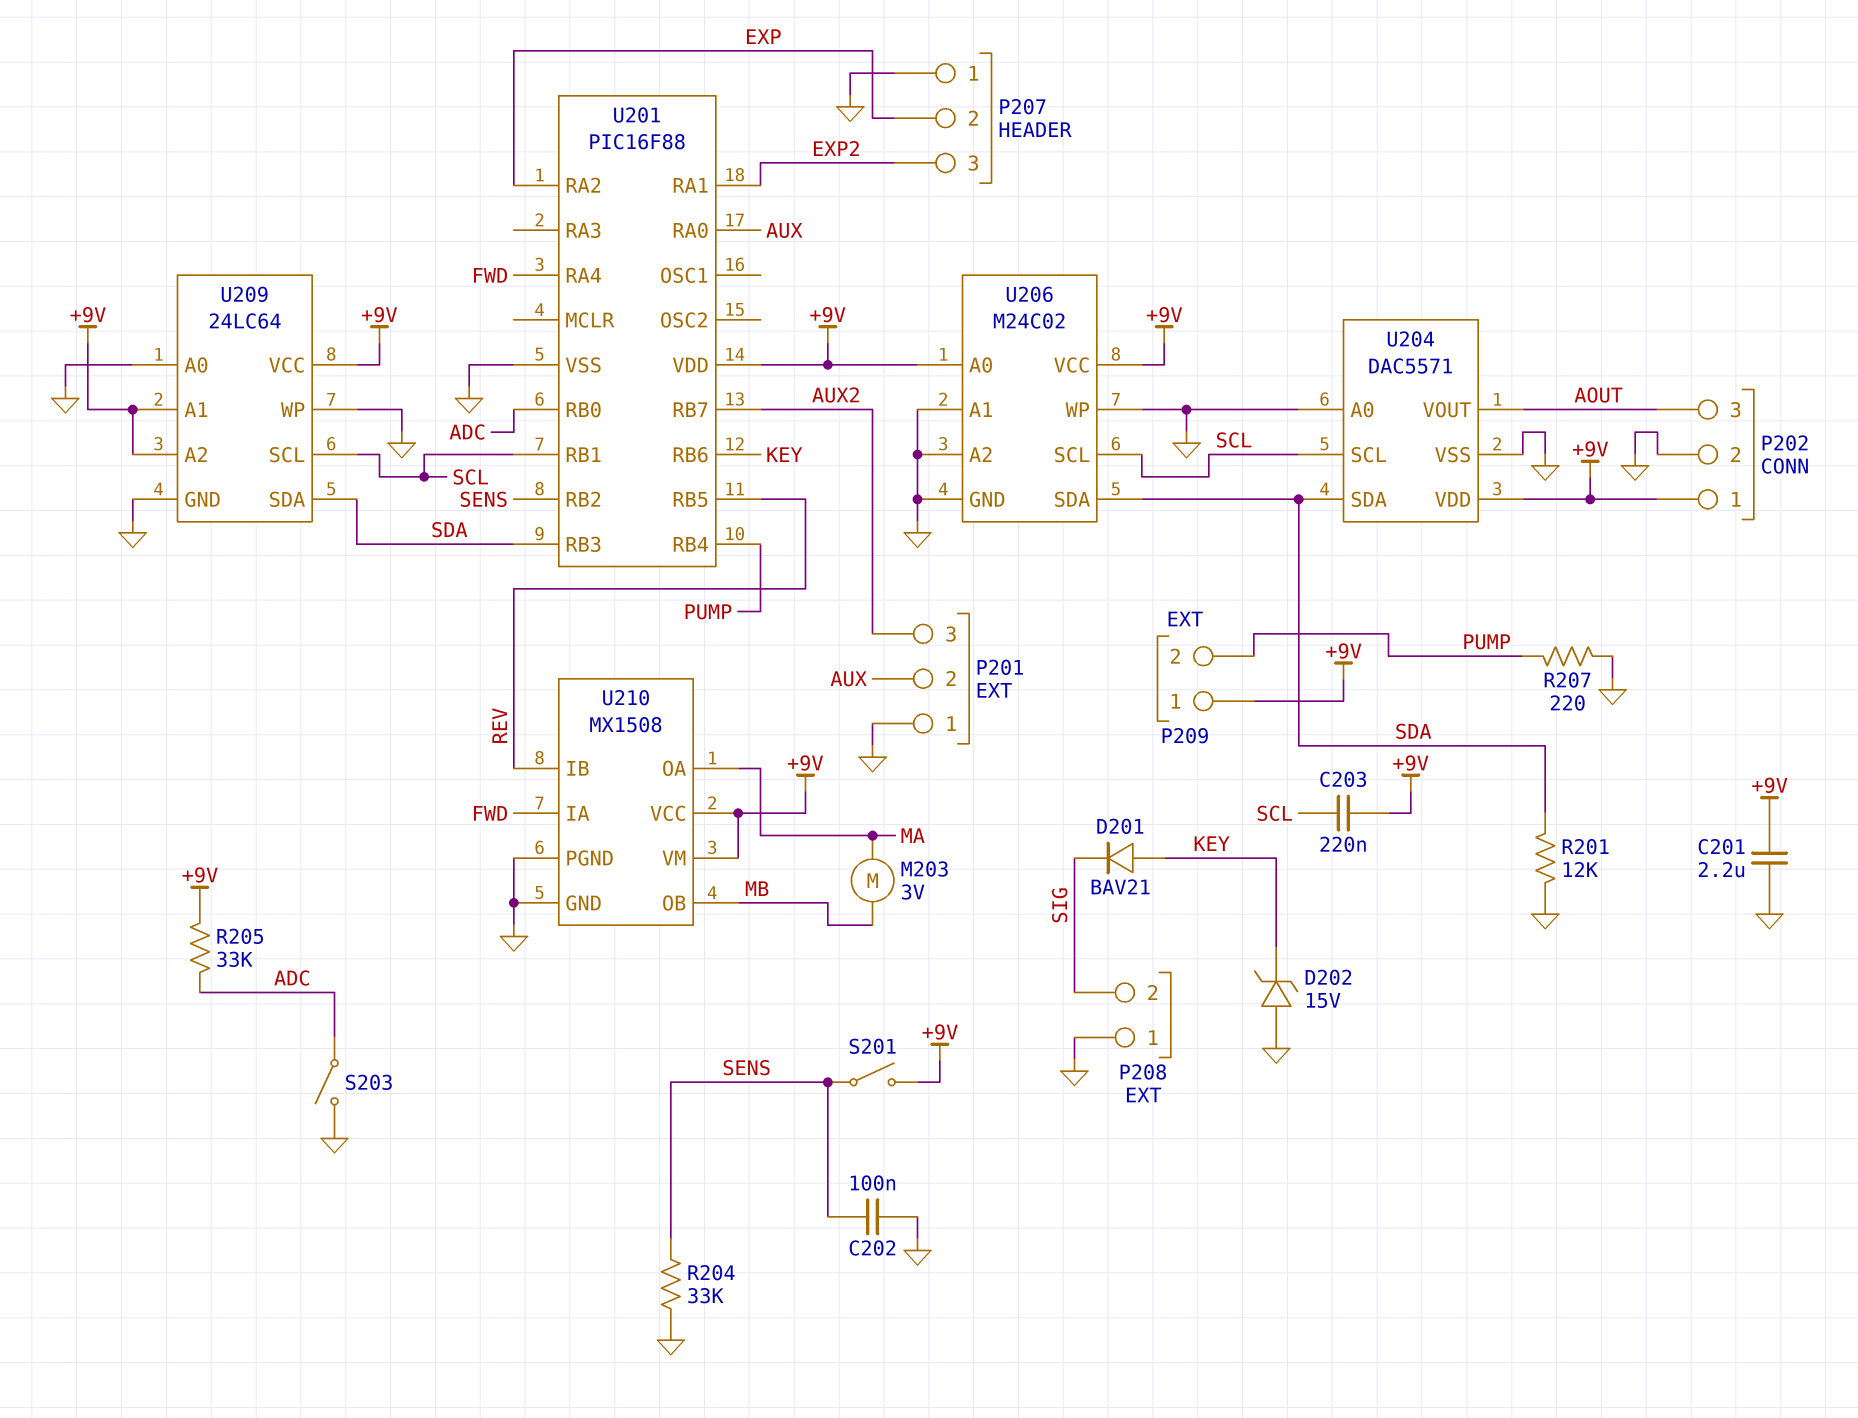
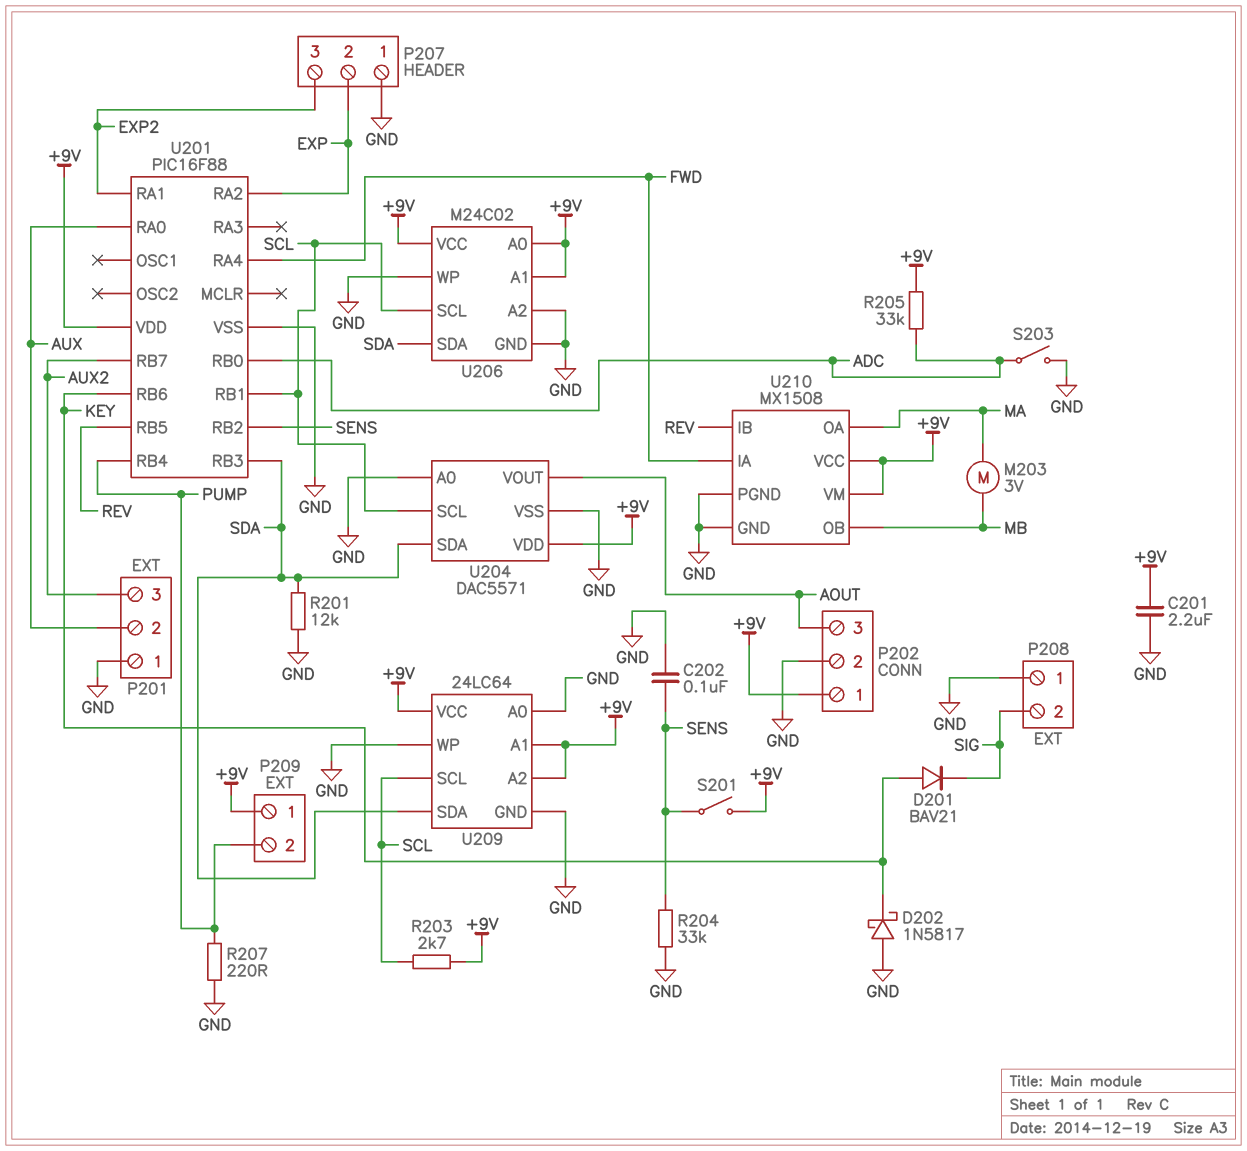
C203: 220nF (+9V, SCL) -> none
D202: zener 15V (A GND, K KEY) -> schottky 1N5817 (A GND, K KEY)
R203: none -> 2.7k (+9V, SCL)
U206 pin A1: GND -> +9V

